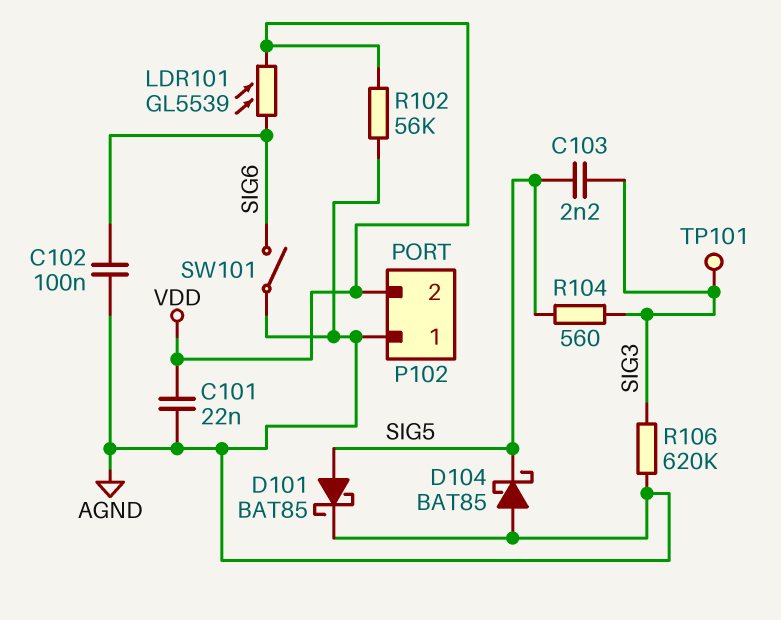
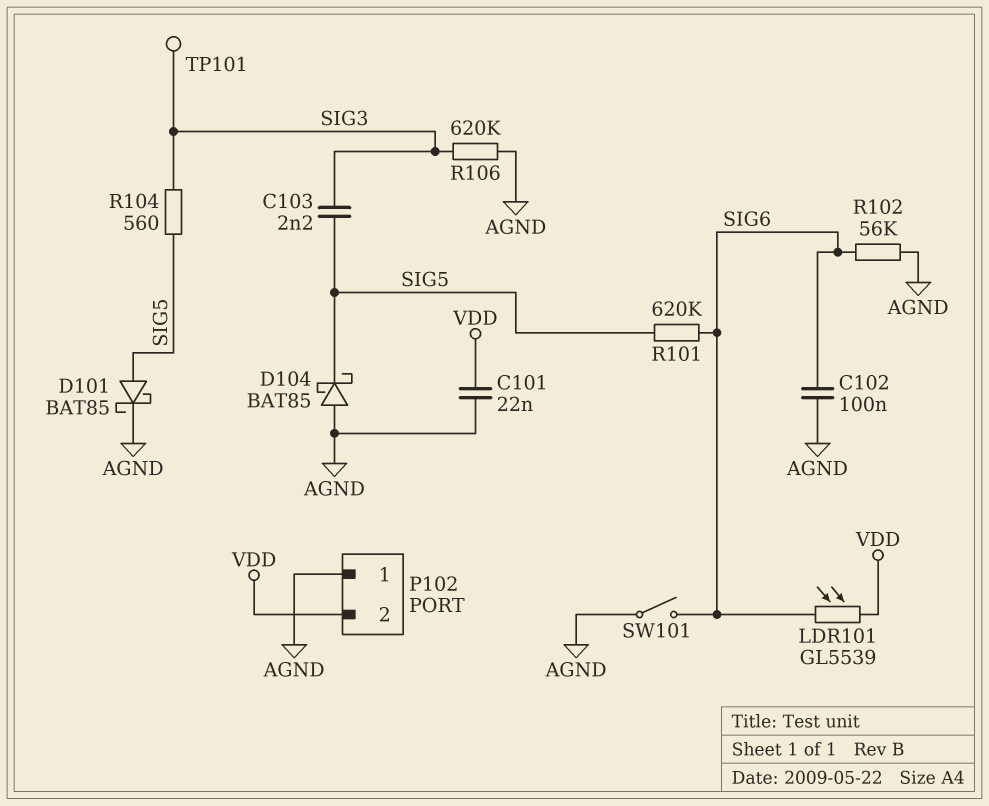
R101: none -> 620k (SIG5, SIG6)
R102: 56k (AGND, VDD) -> 56k (AGND, SIG6)

